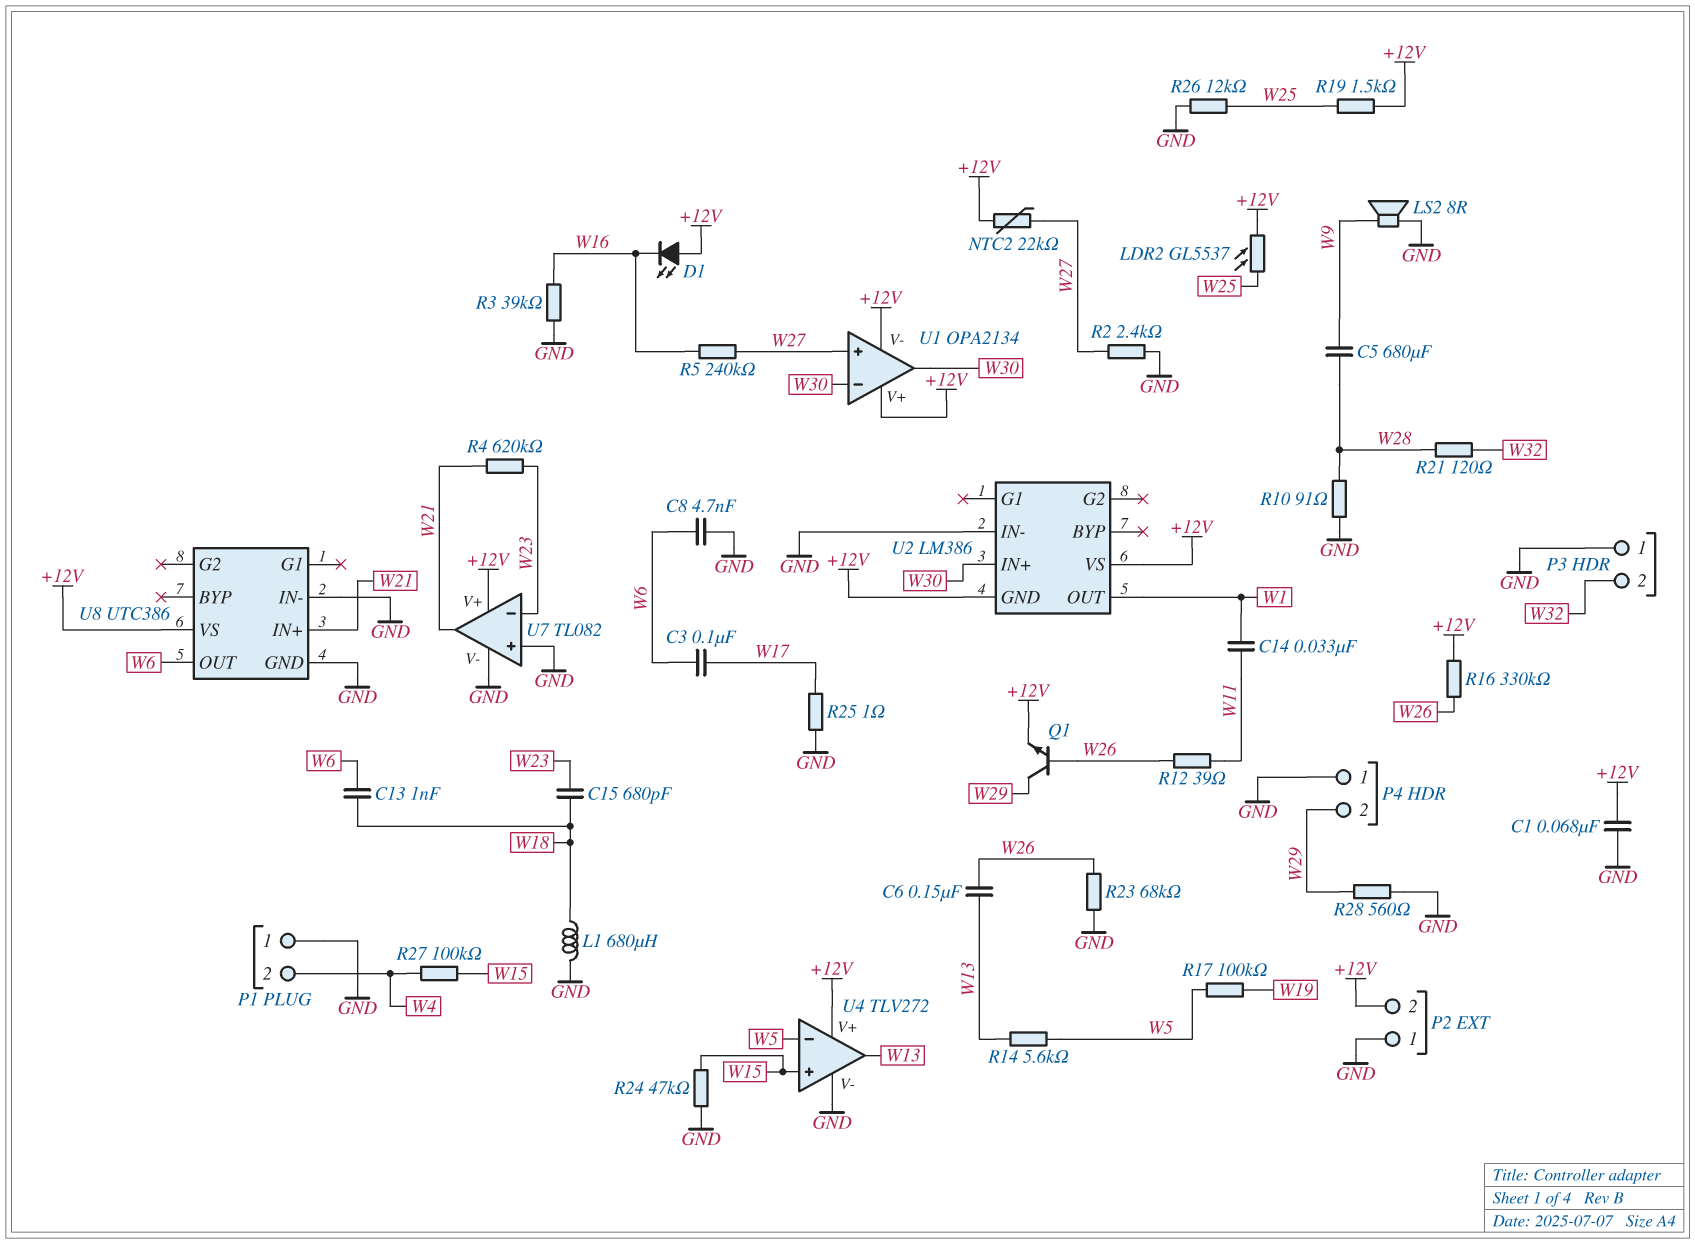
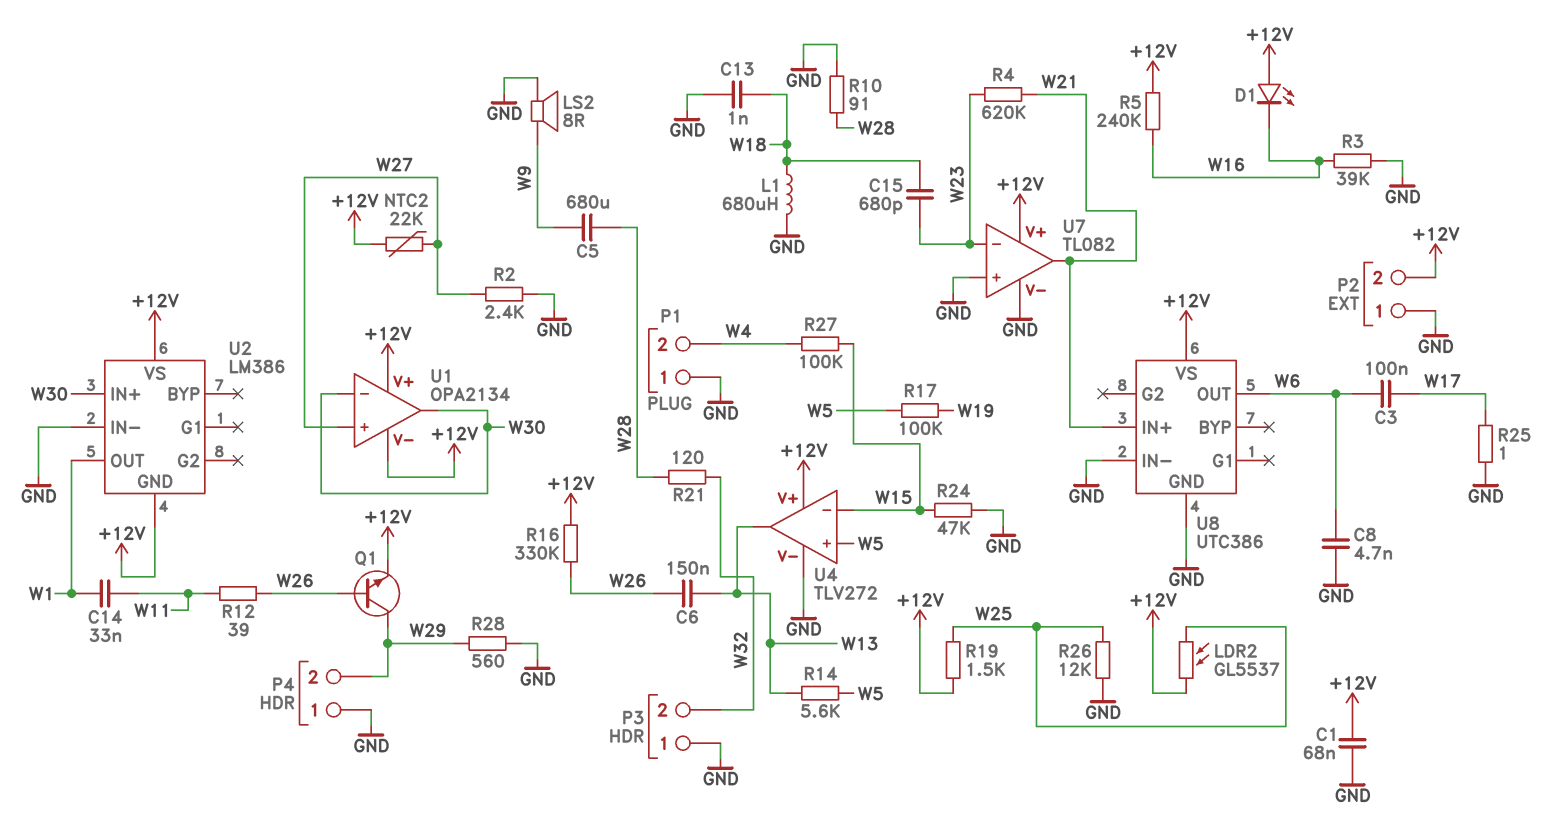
C13: 1nF (W6, W18) -> 1nF (GND, W18)
R5: 240k (W16, W27) -> 240k (+12V, W16)
R23: 68k (GND, W26) -> none
U4 pin in+: W15 -> W5
U4 pin in-: W5 -> W15

